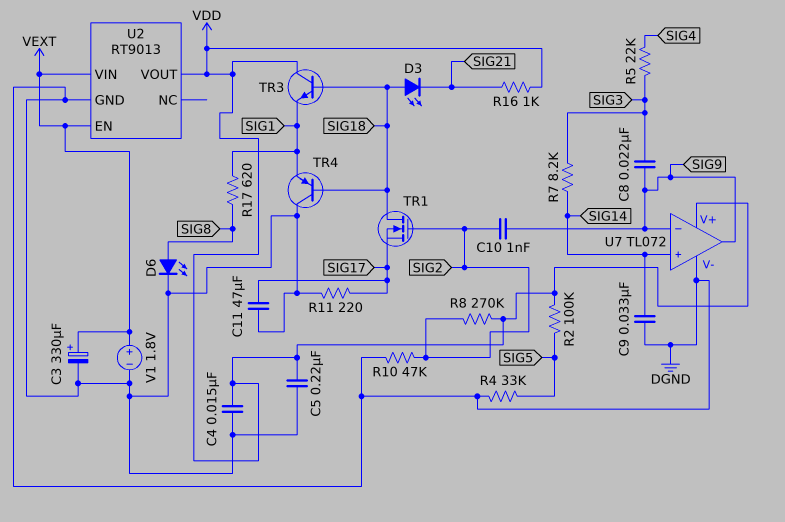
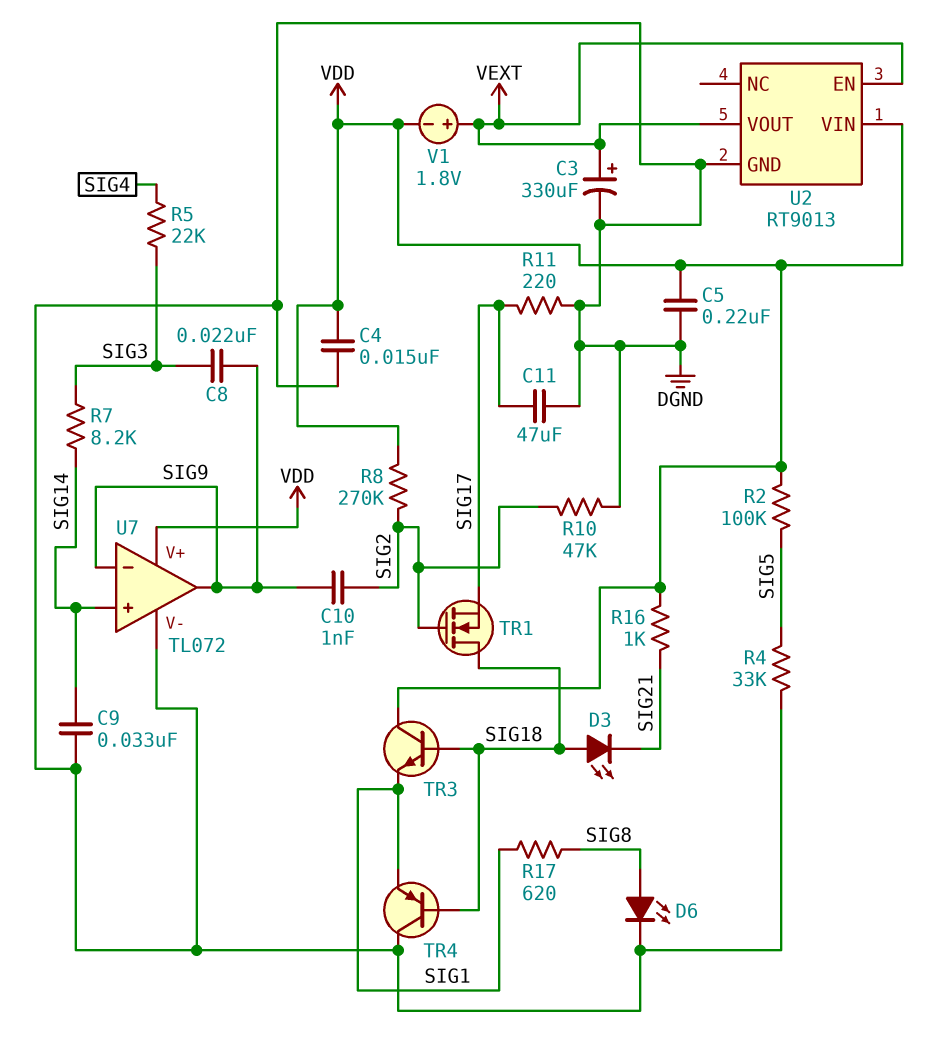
U2 pin VIN: VEXT -> VDD
U2 pin VOUT: VDD -> VEXT
V1: 1.8V (plus VEXT, minus DGND) -> 1.8V (plus VEXT, minus VDD)

